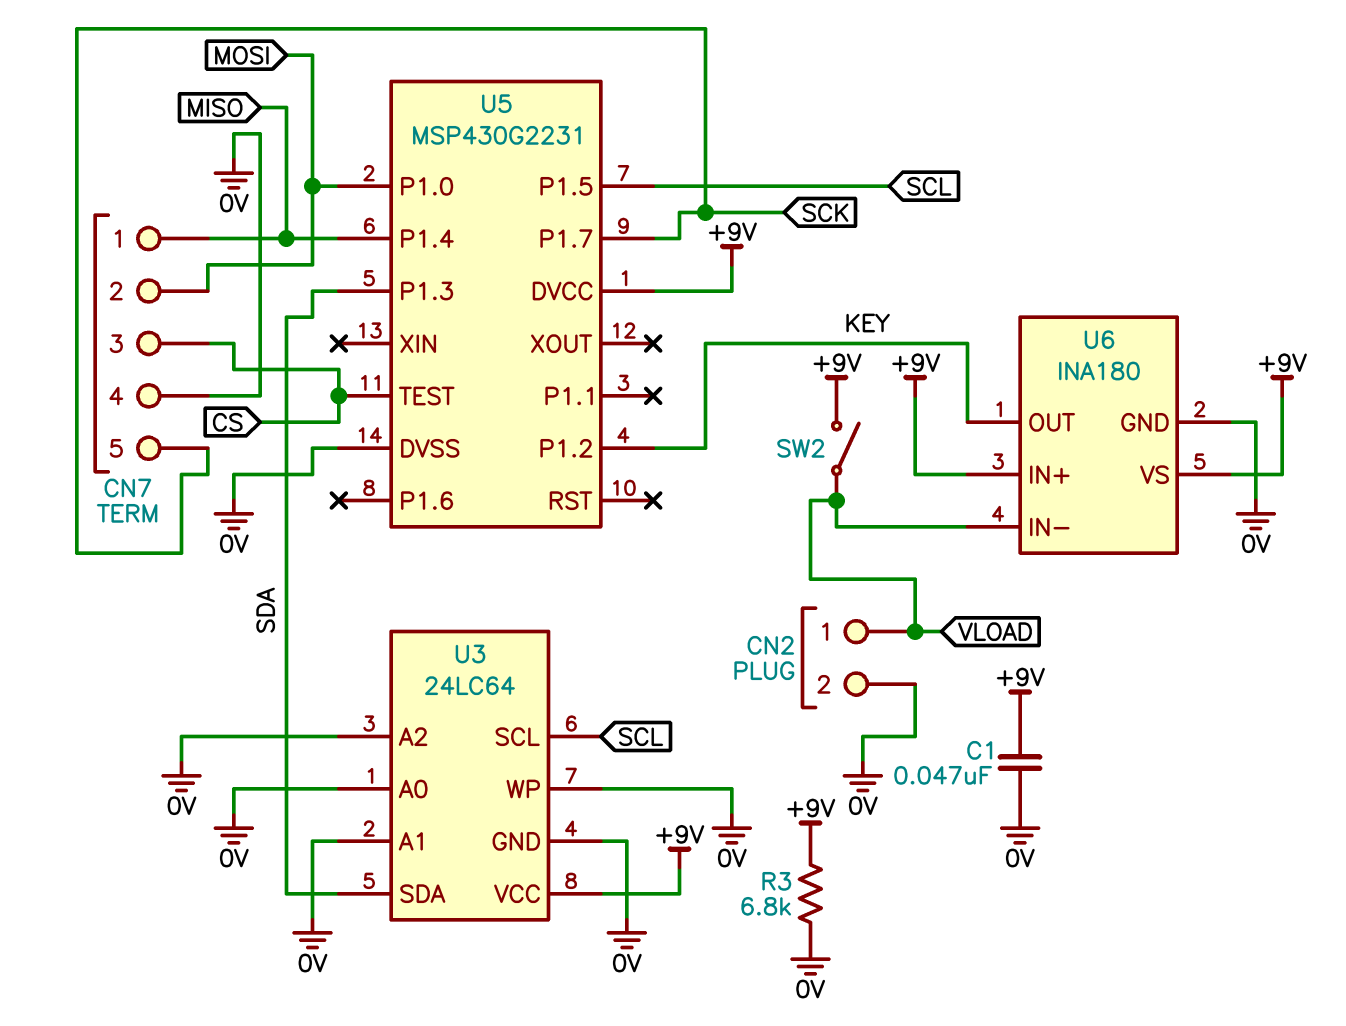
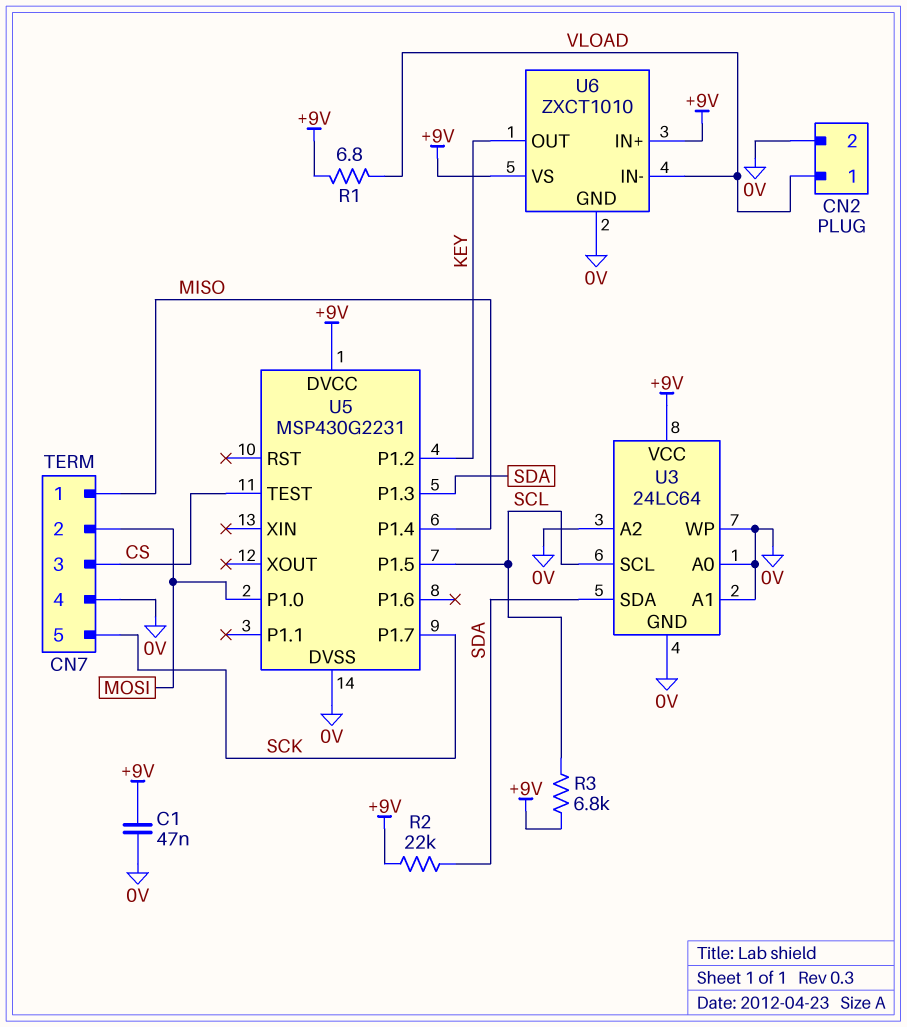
R1: none -> 6.8 (+9V, VLOAD)
R2: none -> 22k (+9V, SDA)
R3: 6.8k (+9V, 0V) -> 6.8k (+9V, SCL)
SW2: switch (+9V, VLOAD) -> none
U6: INA180 -> ZXCT1010

